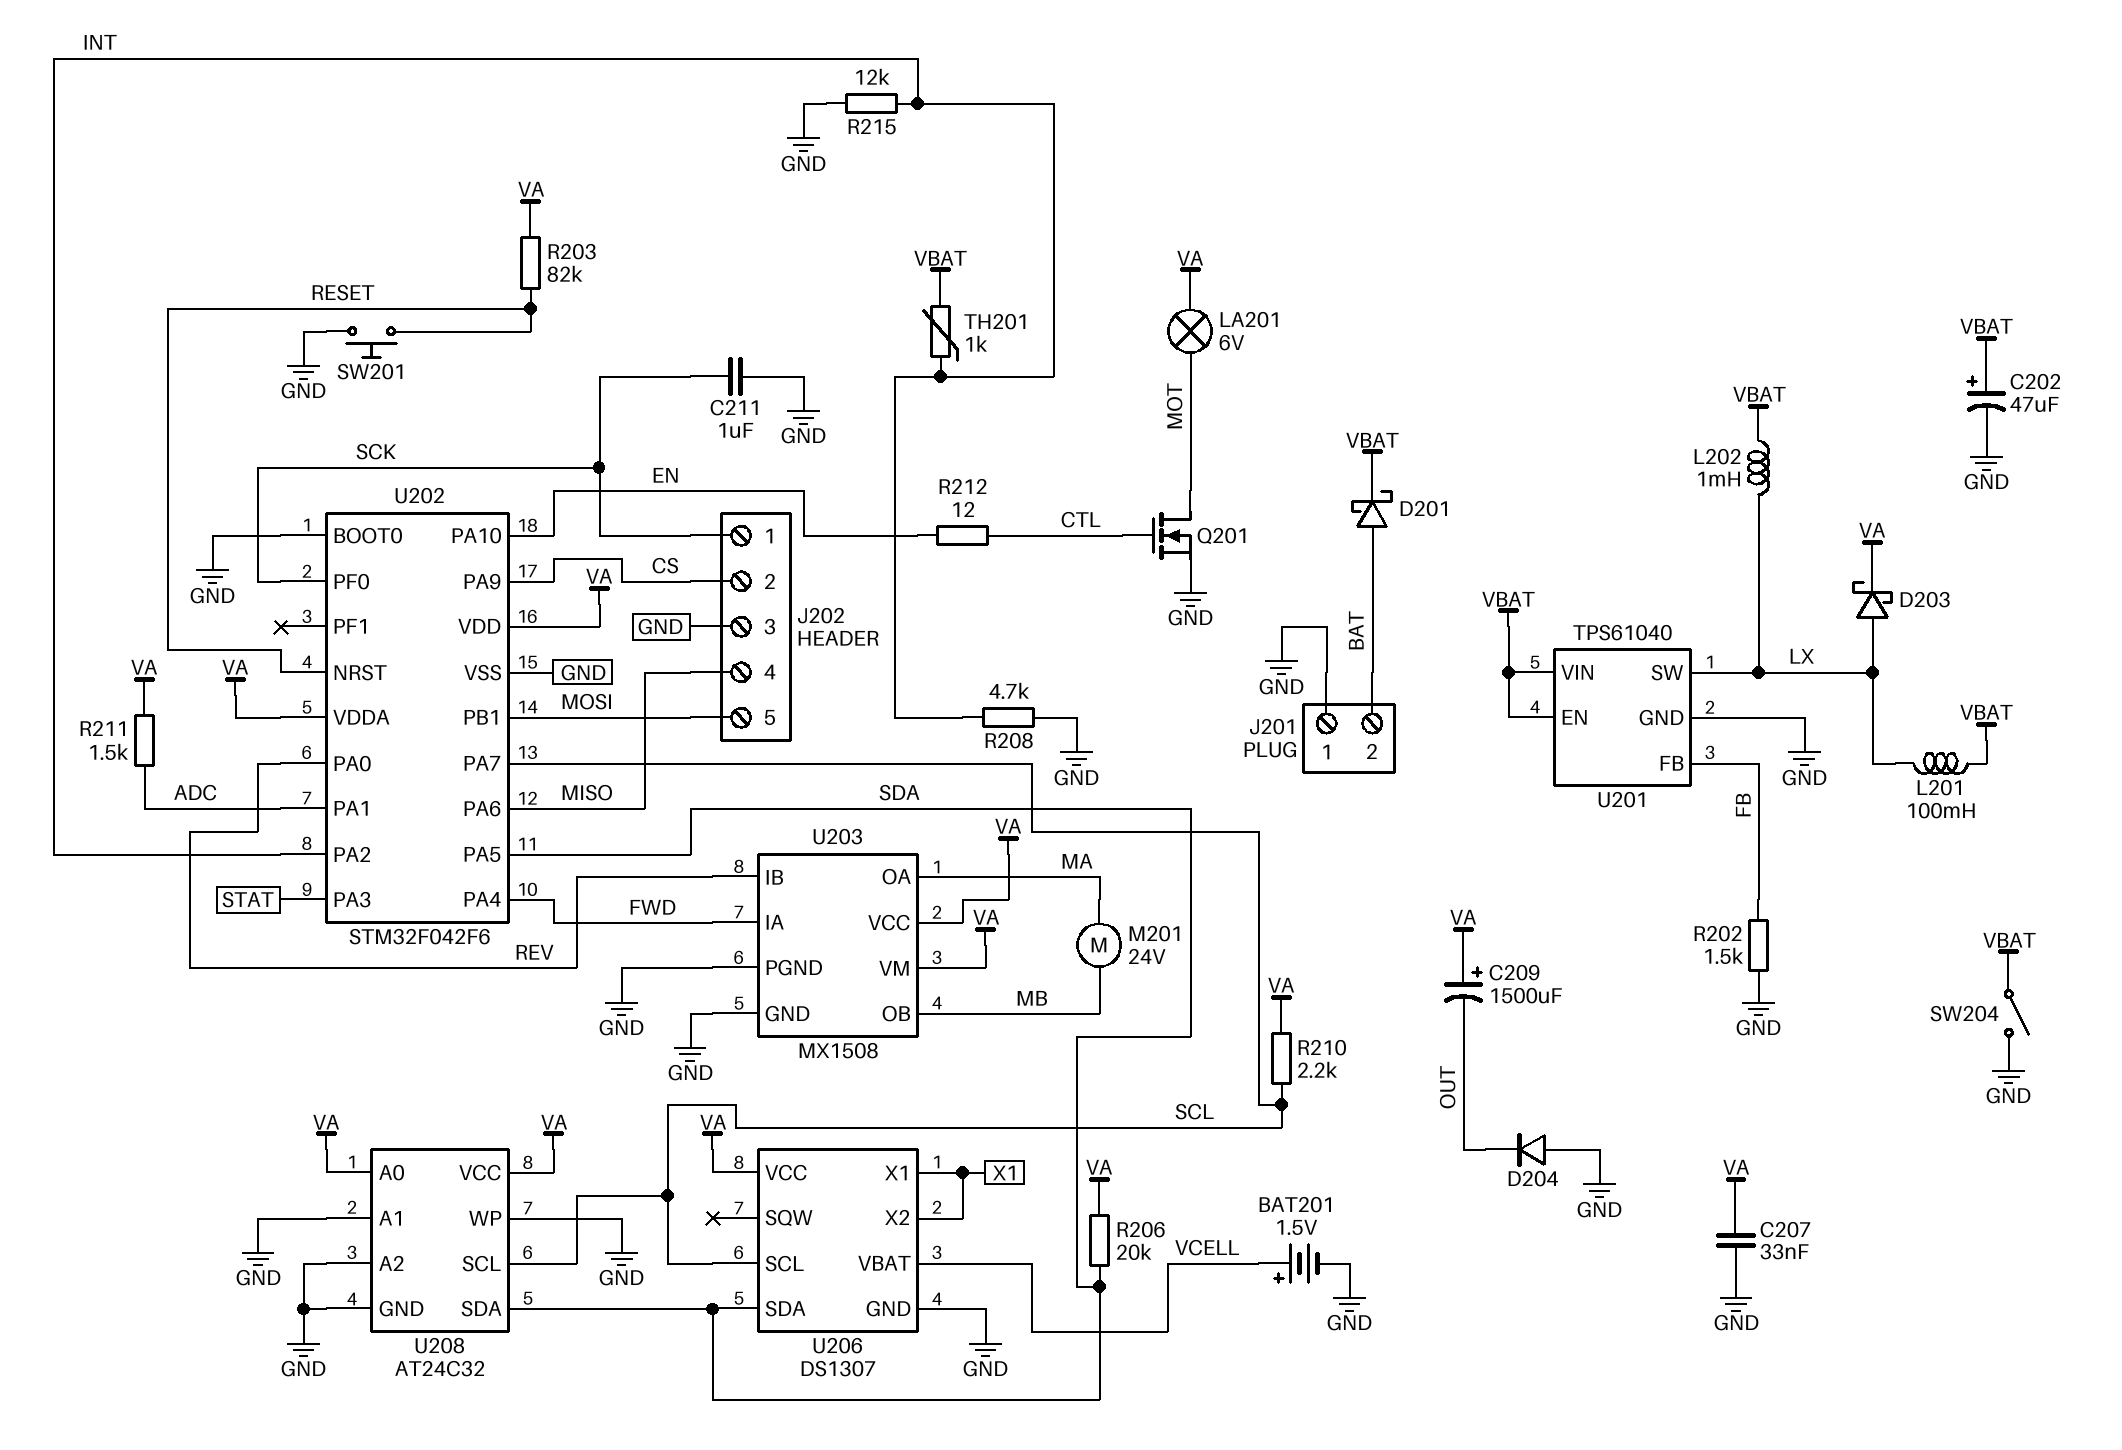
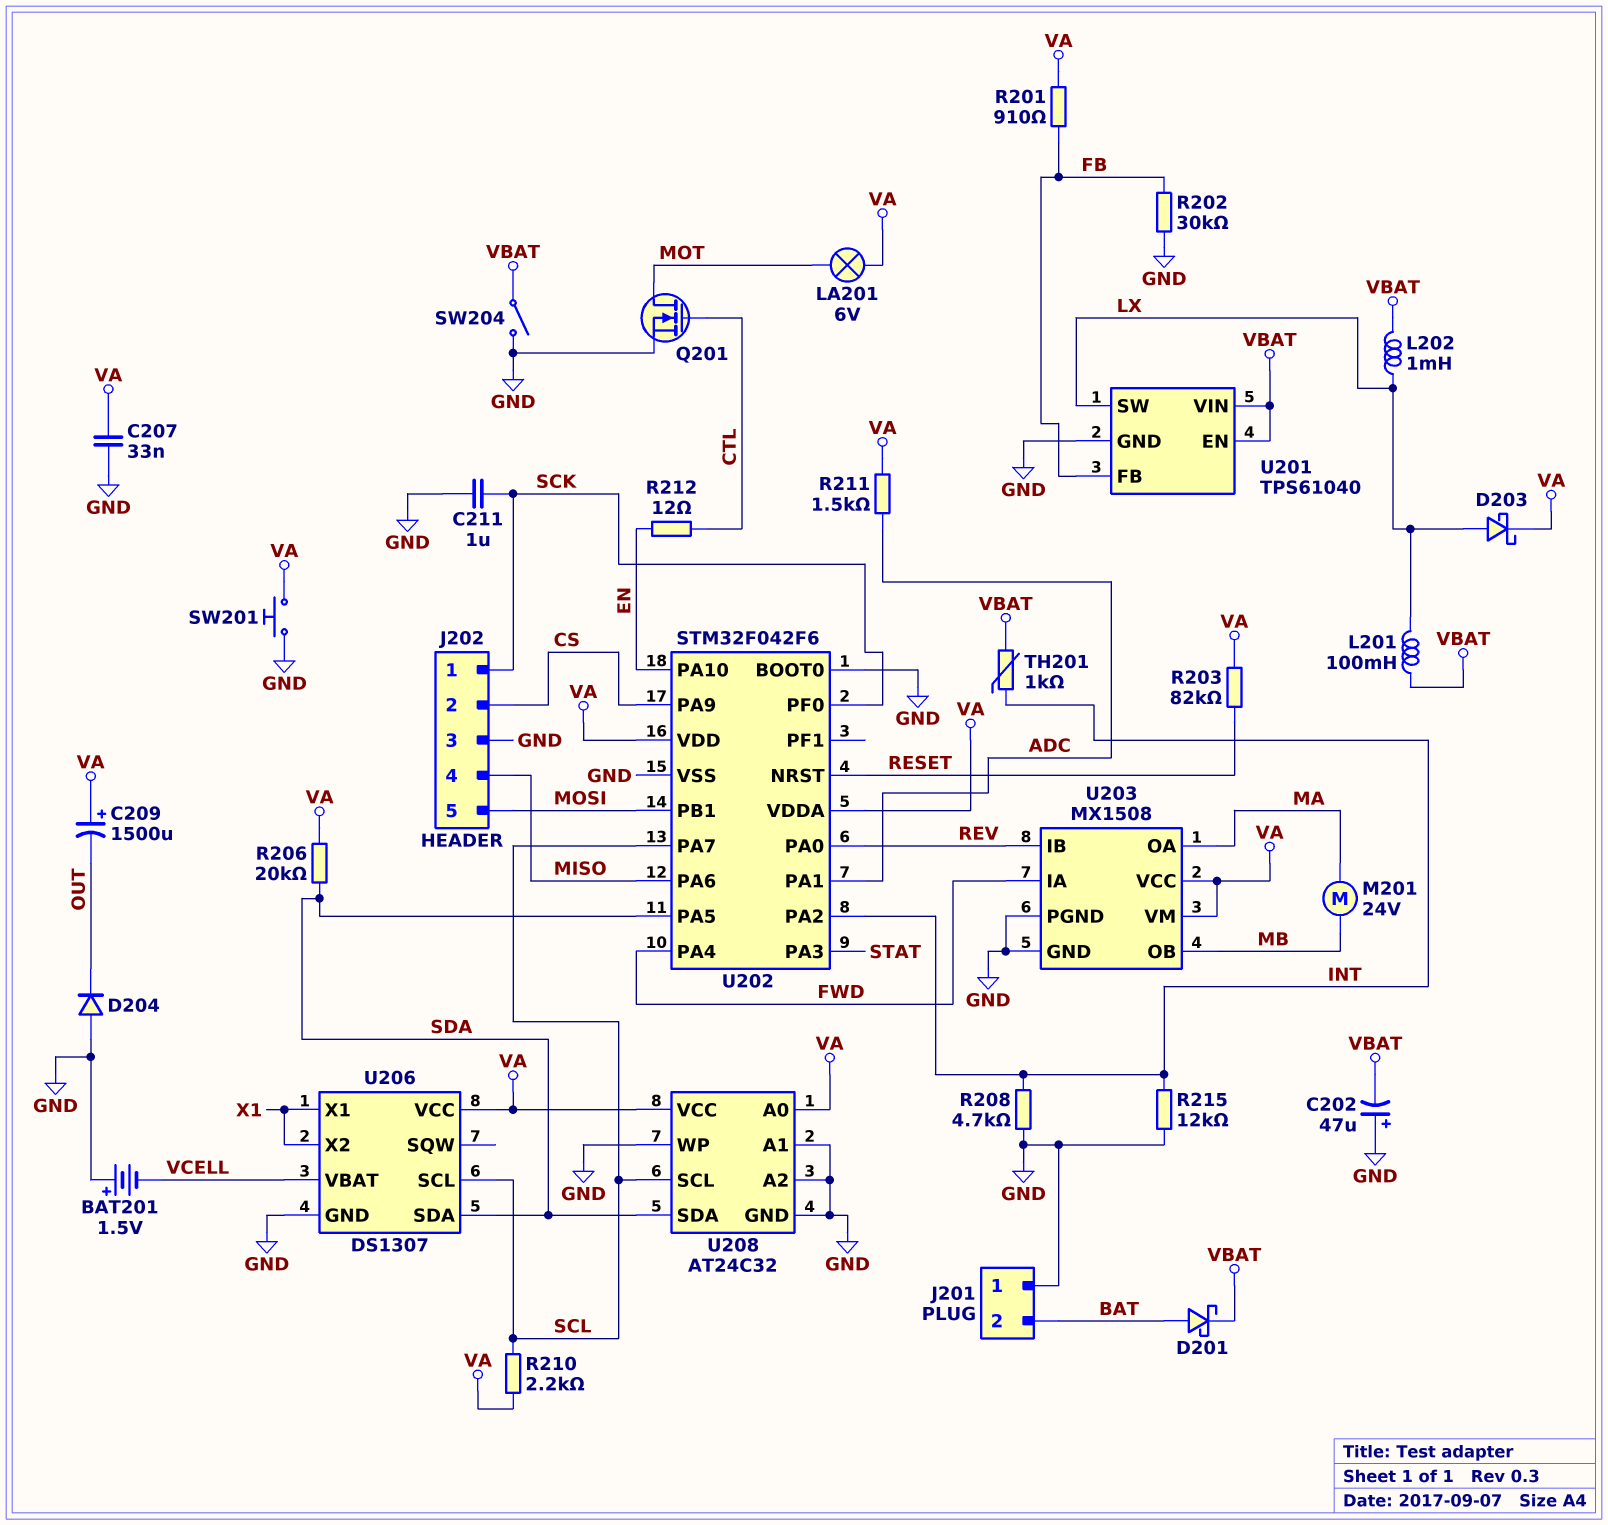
BAT201: 1.5V (plus VCELL, minus GND) -> 1.5V (plus GND, minus VCELL)
C202: 47uF (plus VBAT, minus GND) -> 47uF (plus GND, minus VBAT)
R201: none -> 910 (FB, VA)
R202: 1.5k (FB, GND) -> 30k (FB, GND)
SW201: button (GND, RESET) -> button (GND, VA)

